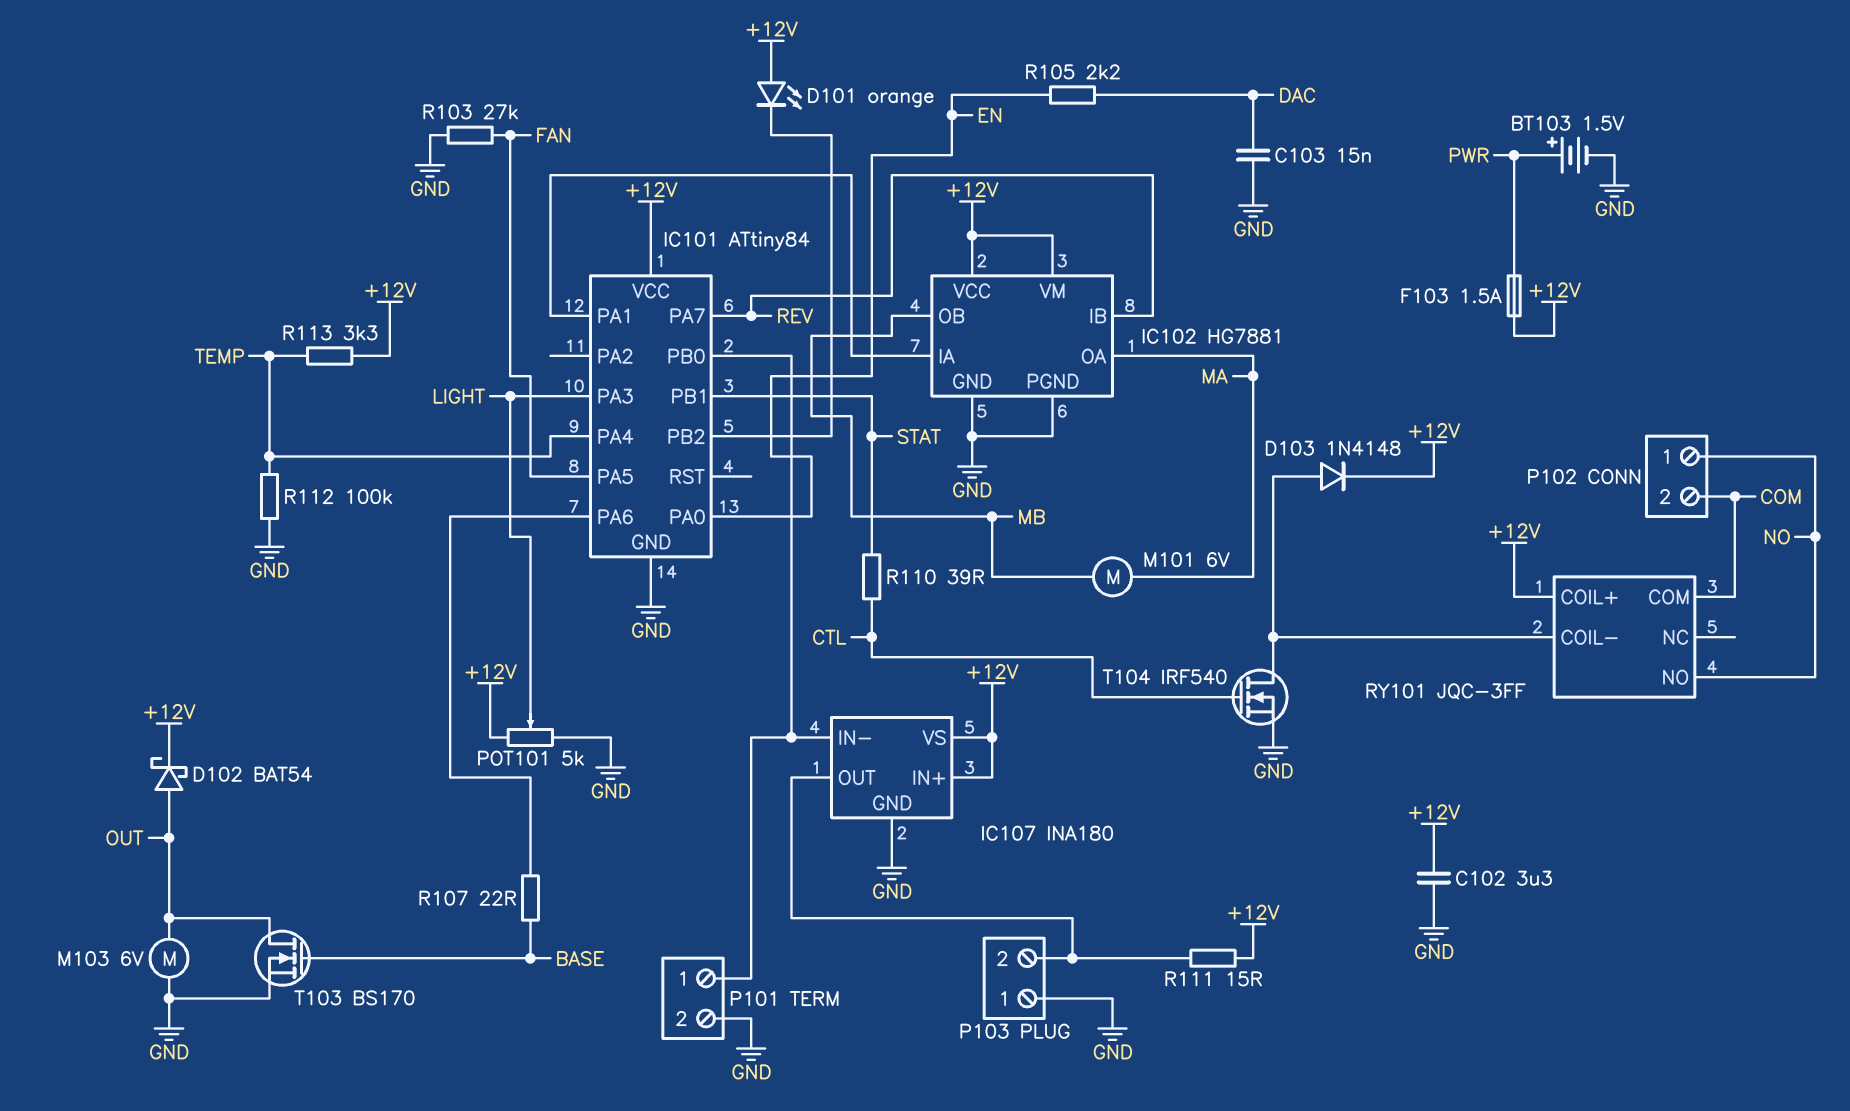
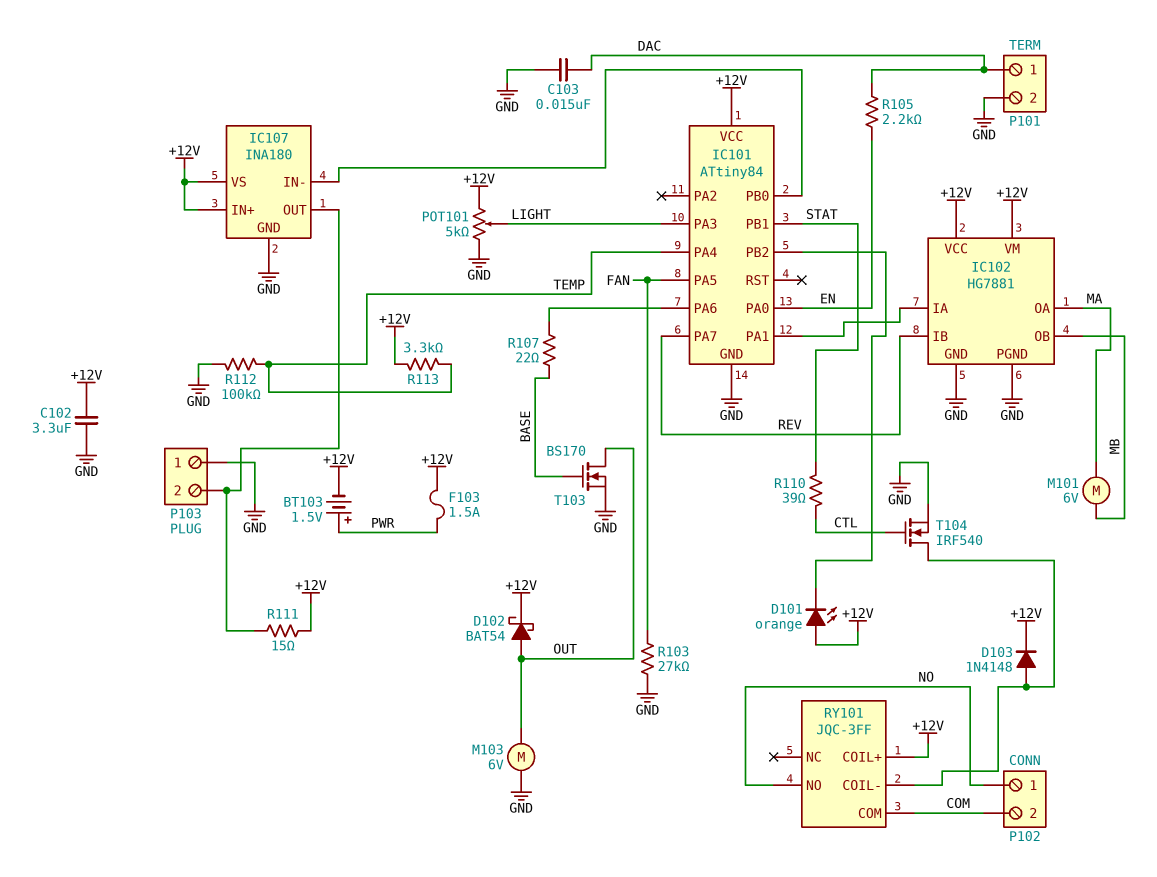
BT103: 1.5V (plus PWR, minus GND) -> 1.5V (plus PWR, minus +12V)
P101 pin 1: IC101/PB0 -> DAC

